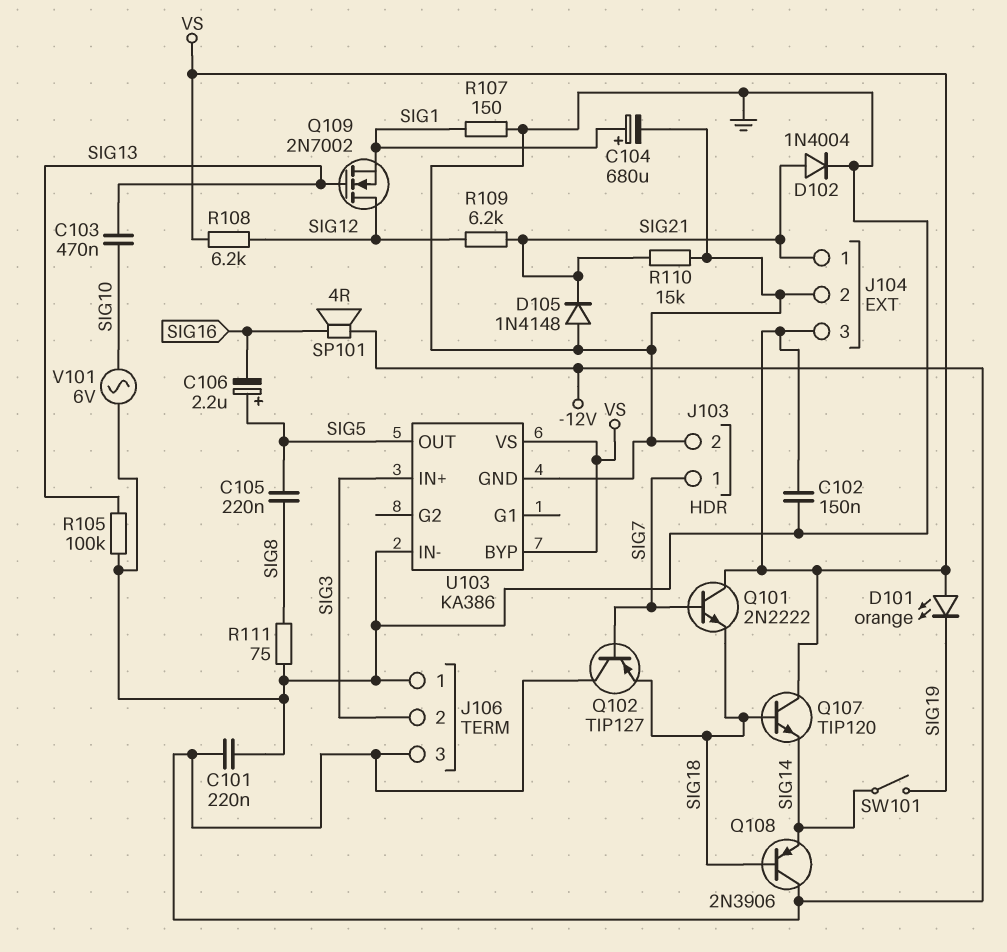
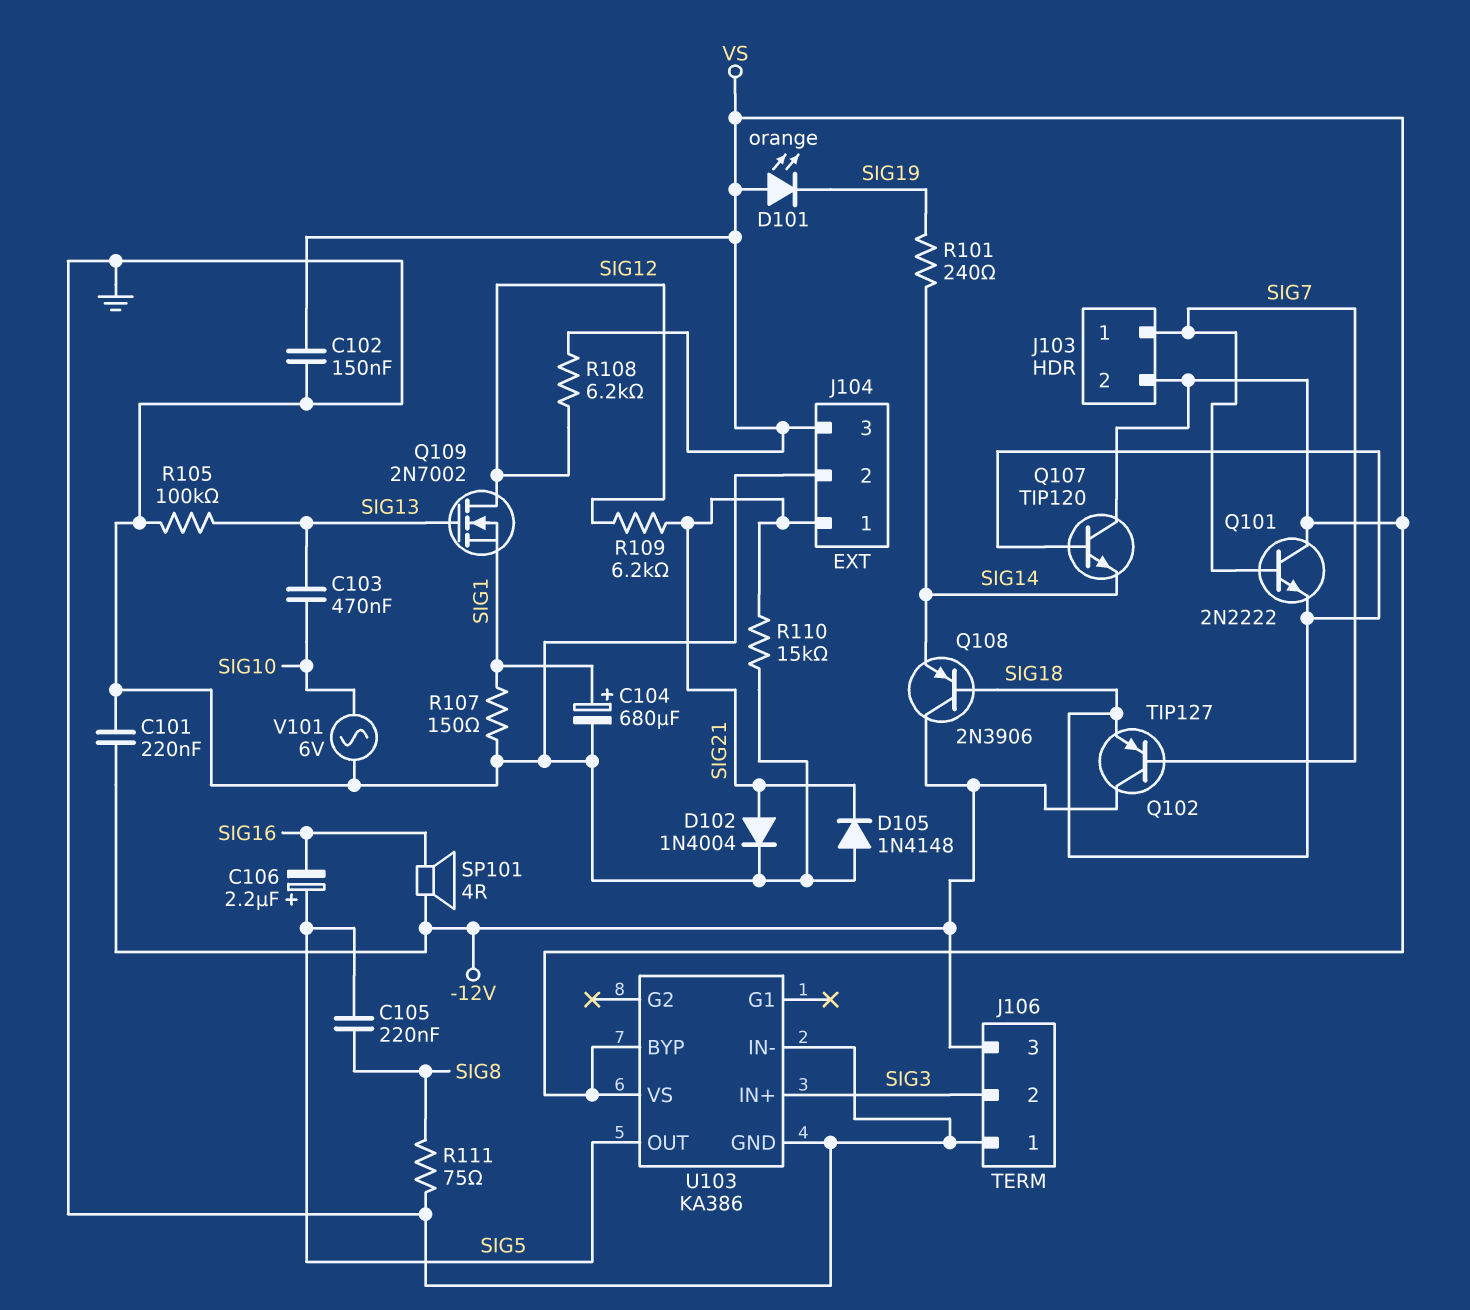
J103 pin 2: GND -> VS
R101: none -> 240 (SIG14, SIG19)
SW101: switch (SIG14, SIG19) -> none

